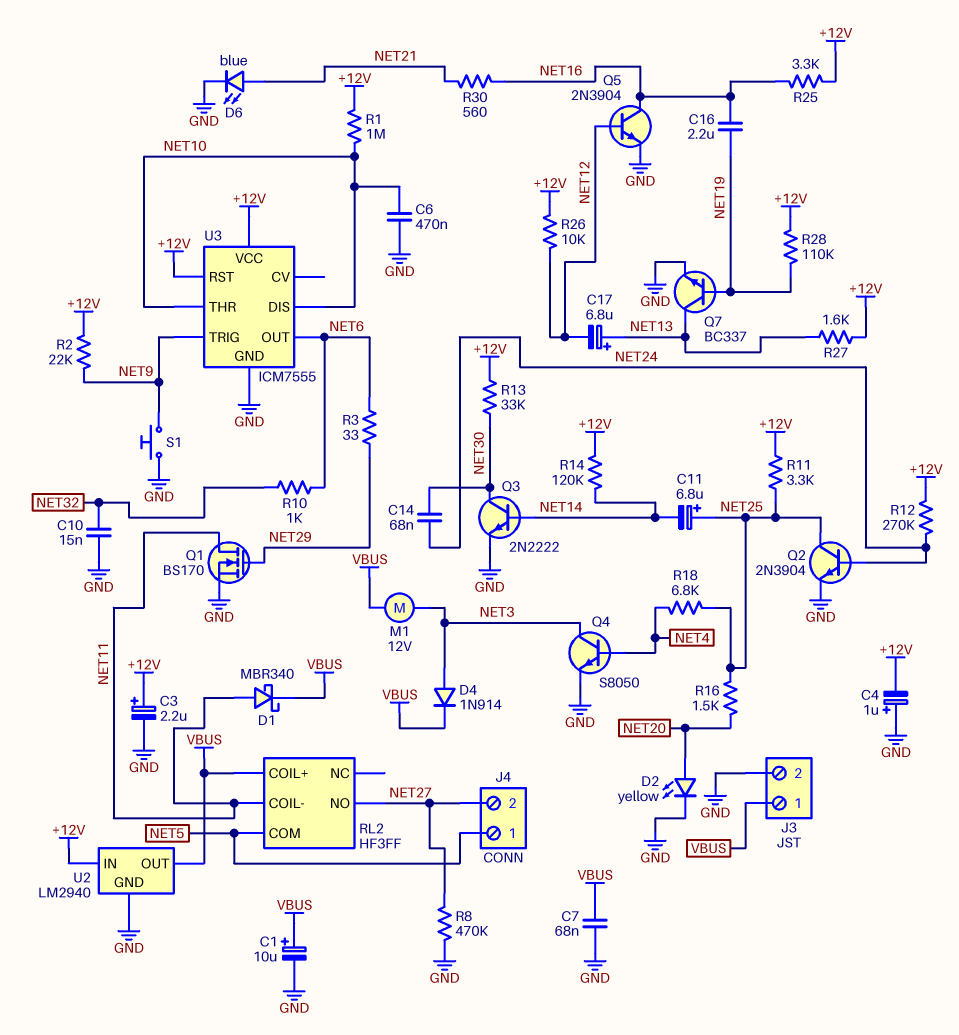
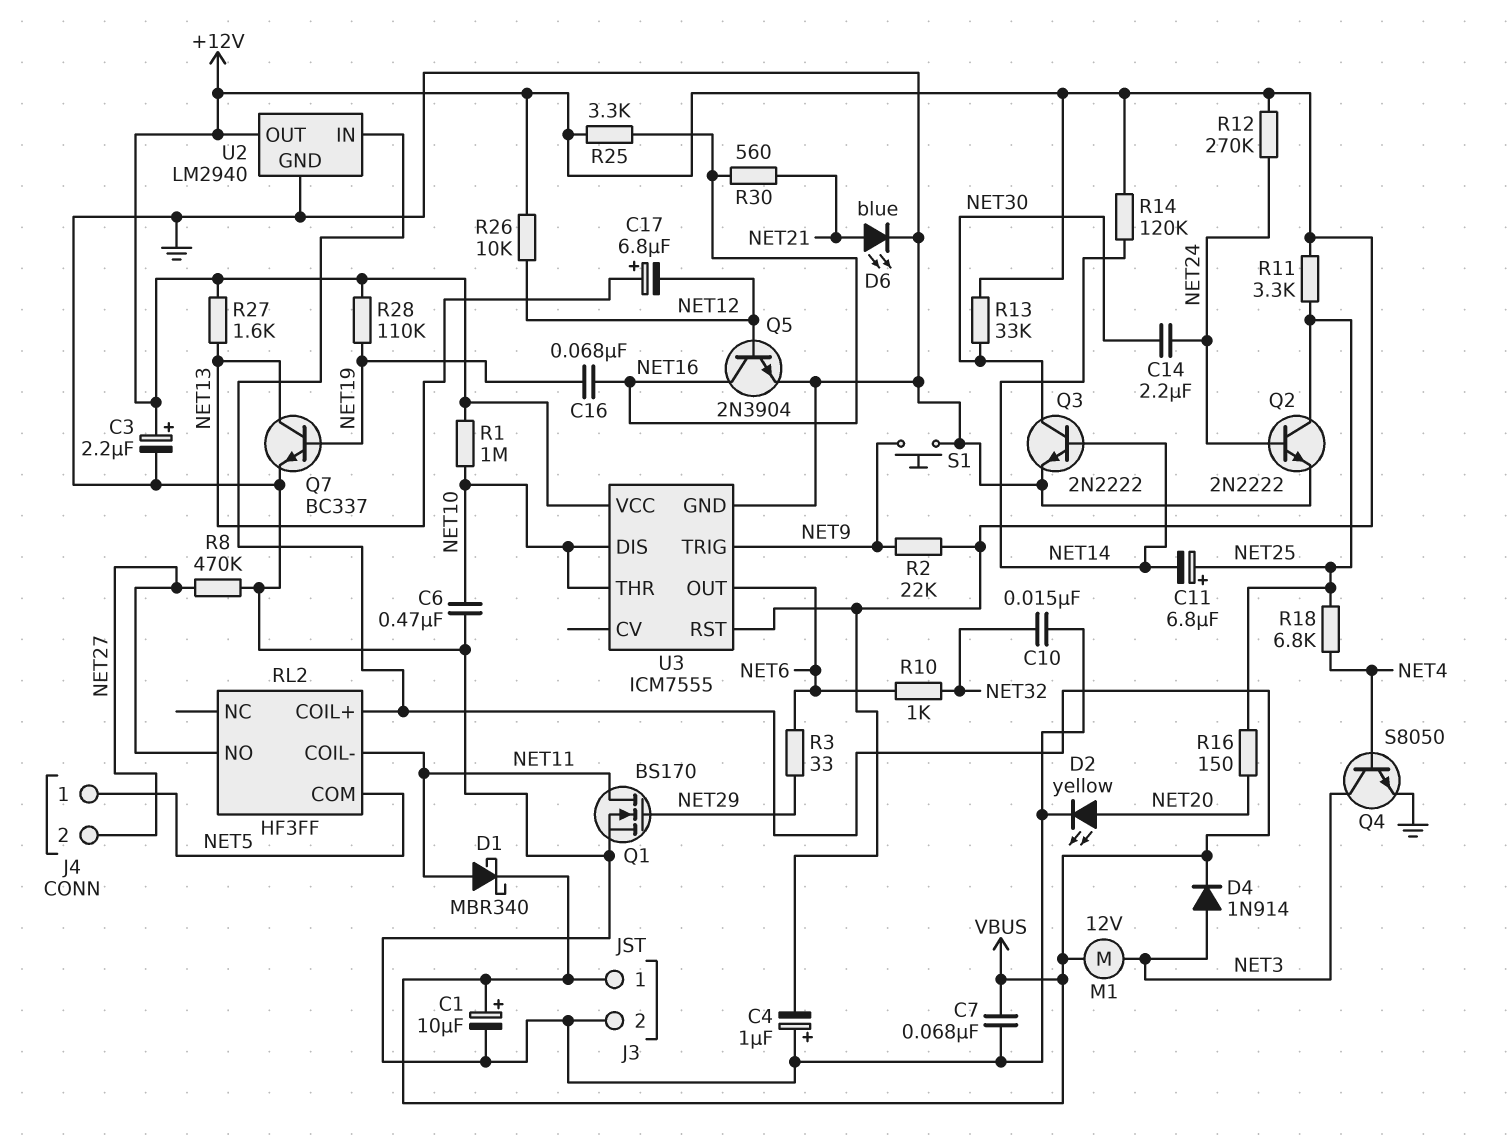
C14: 68nF (NET24, NET30) -> 2.2uF (NET24, NET30)
C16: 2.2uF (NET16, NET19) -> 68nF (NET16, NET19)
Q2: NPN 2N3904 (B NET24, C NET25, E GND) -> NPN 2N2222 (B NET24, C NET25, E GND)
R16: 1.5k (NET20, NET25) -> 150 (NET20, NET25)
U2 pin IN: +12V -> VBUS
U2 pin OUT: VBUS -> +12V

